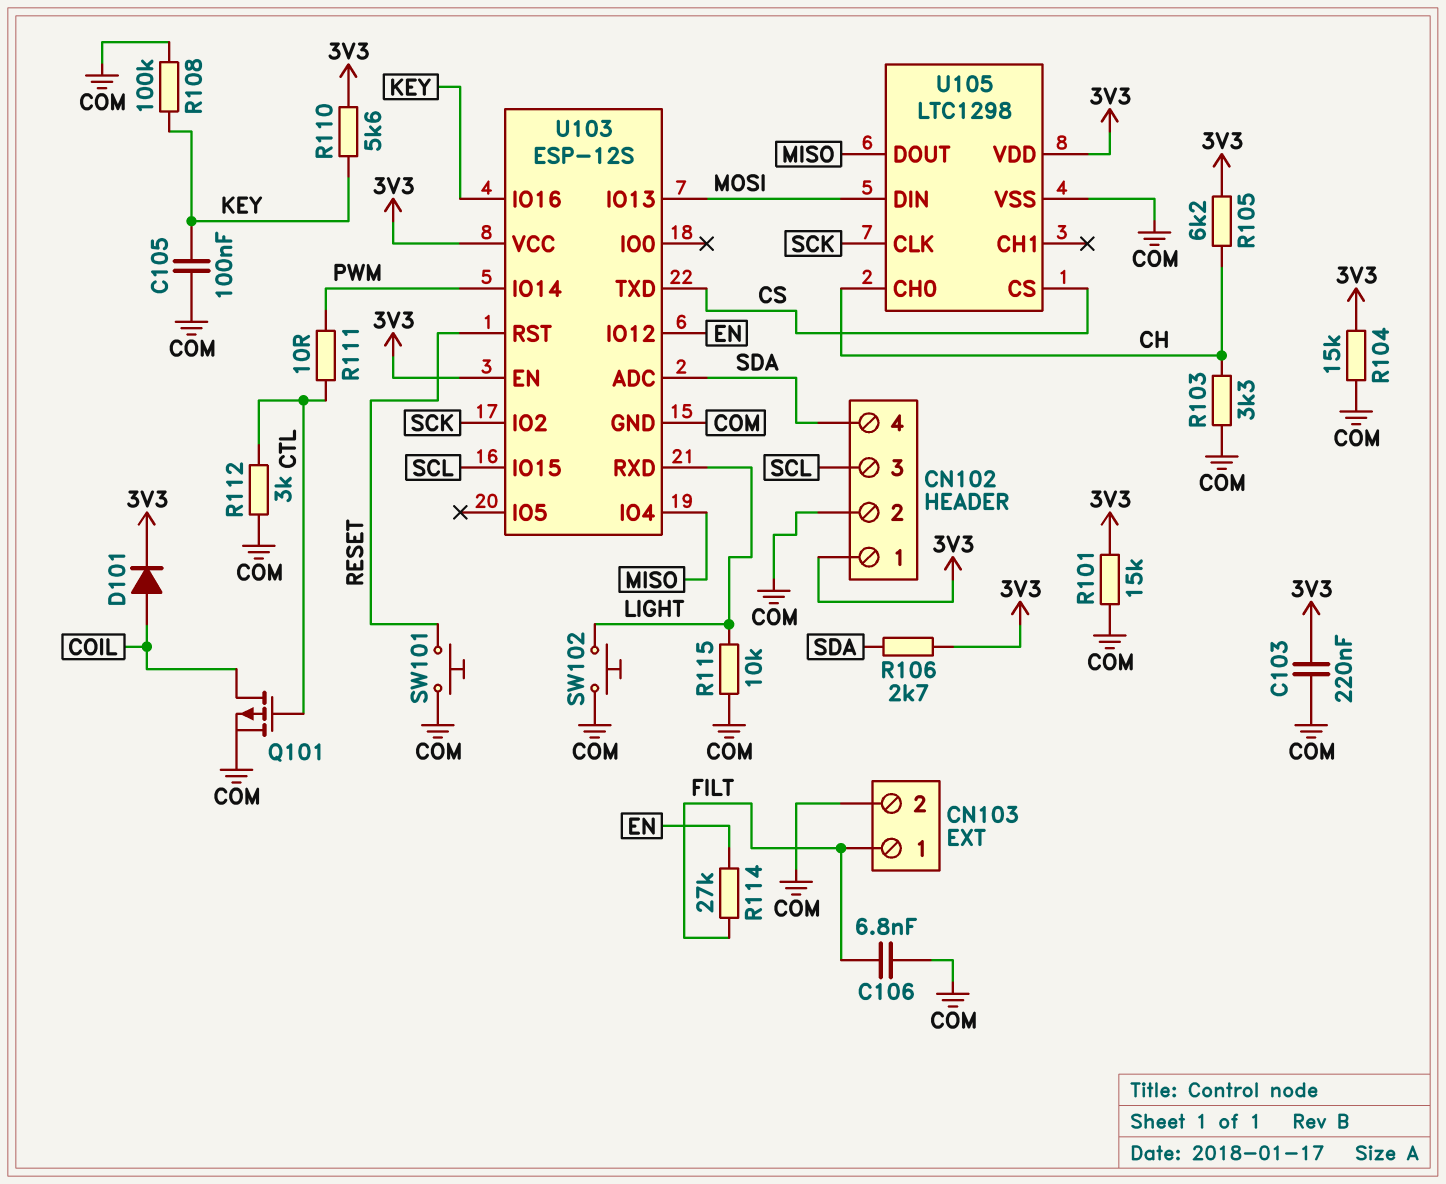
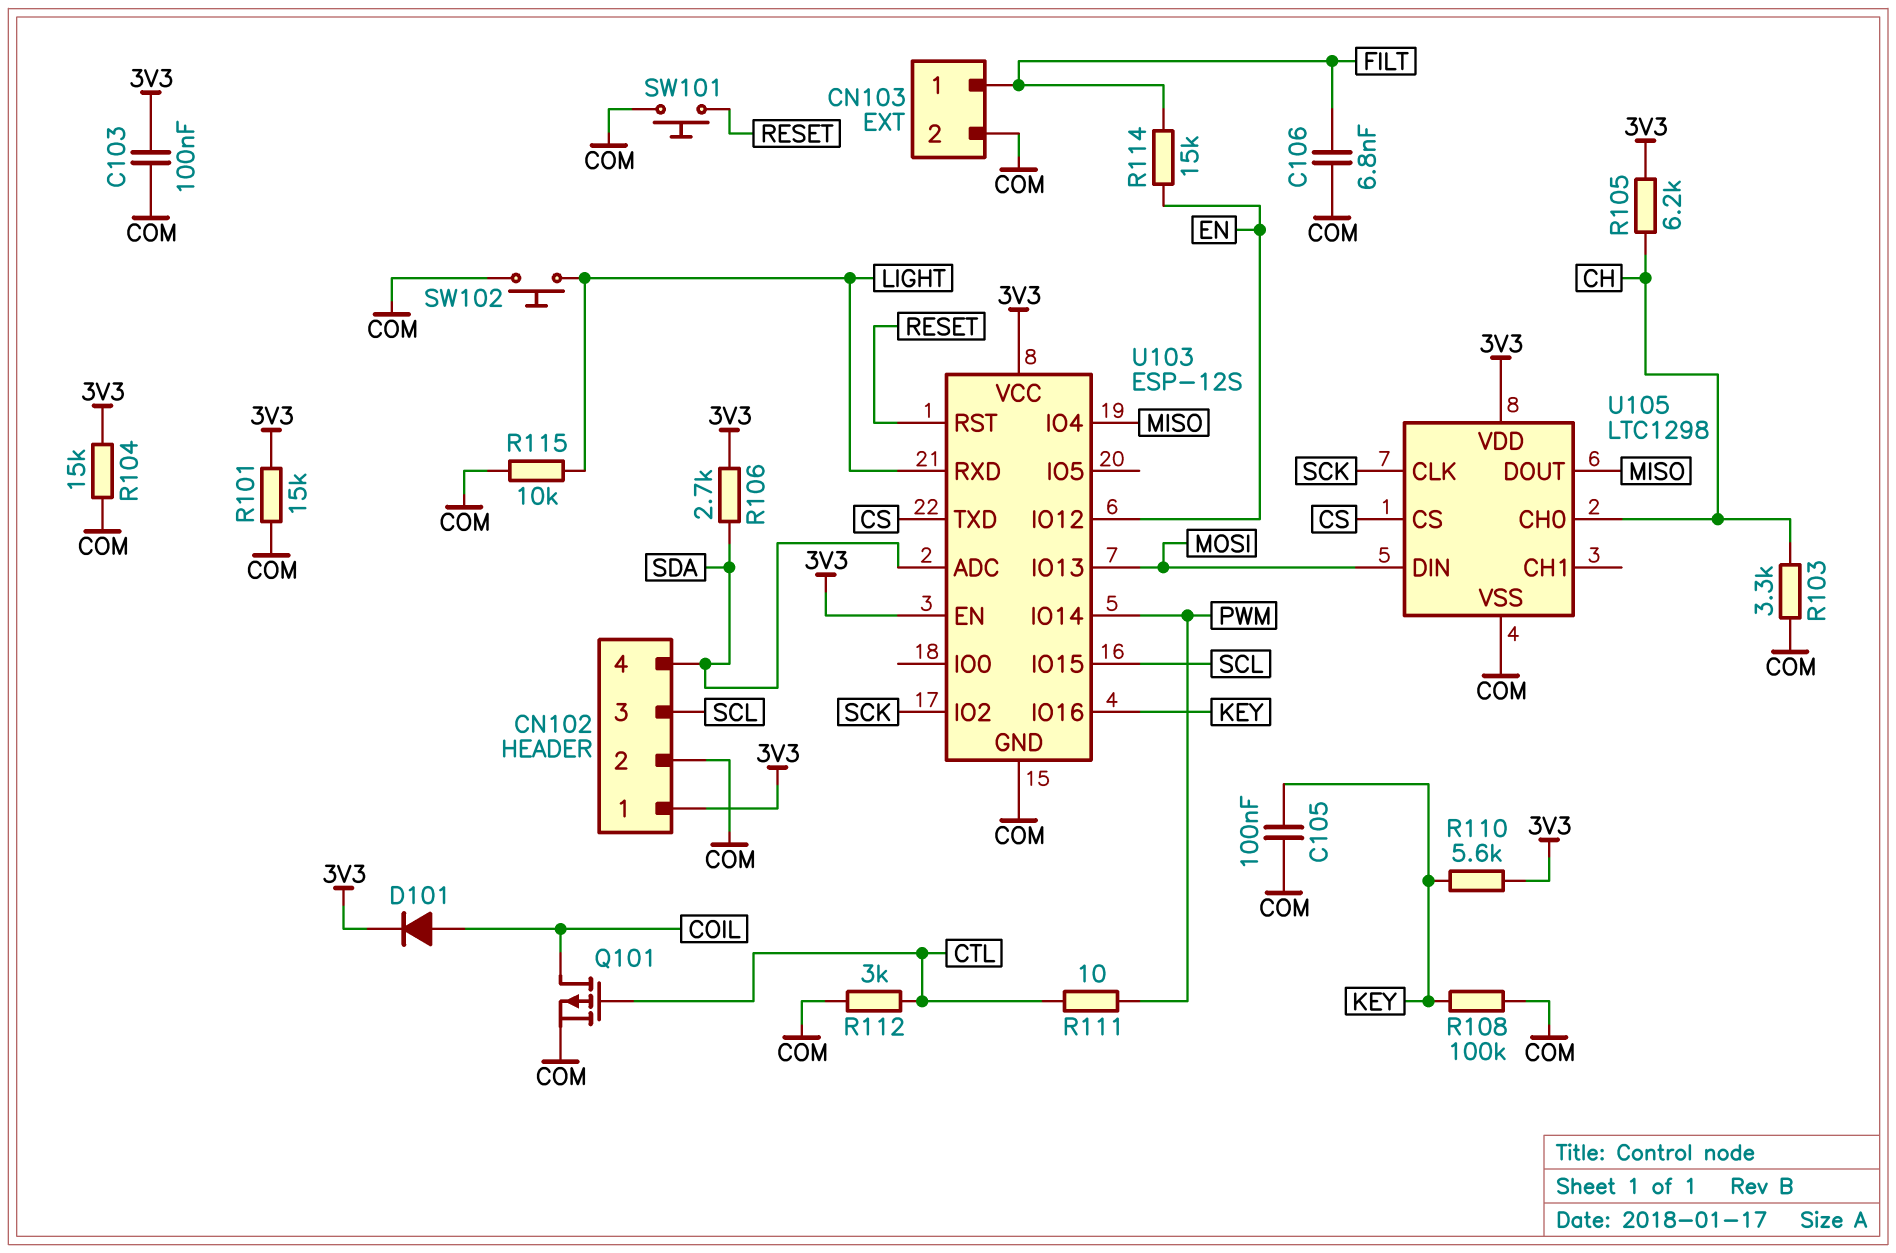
C103: 220nF (3V3, COM) -> 100nF (3V3, COM)
R114: 27k (EN, FILT) -> 15k (EN, FILT)

